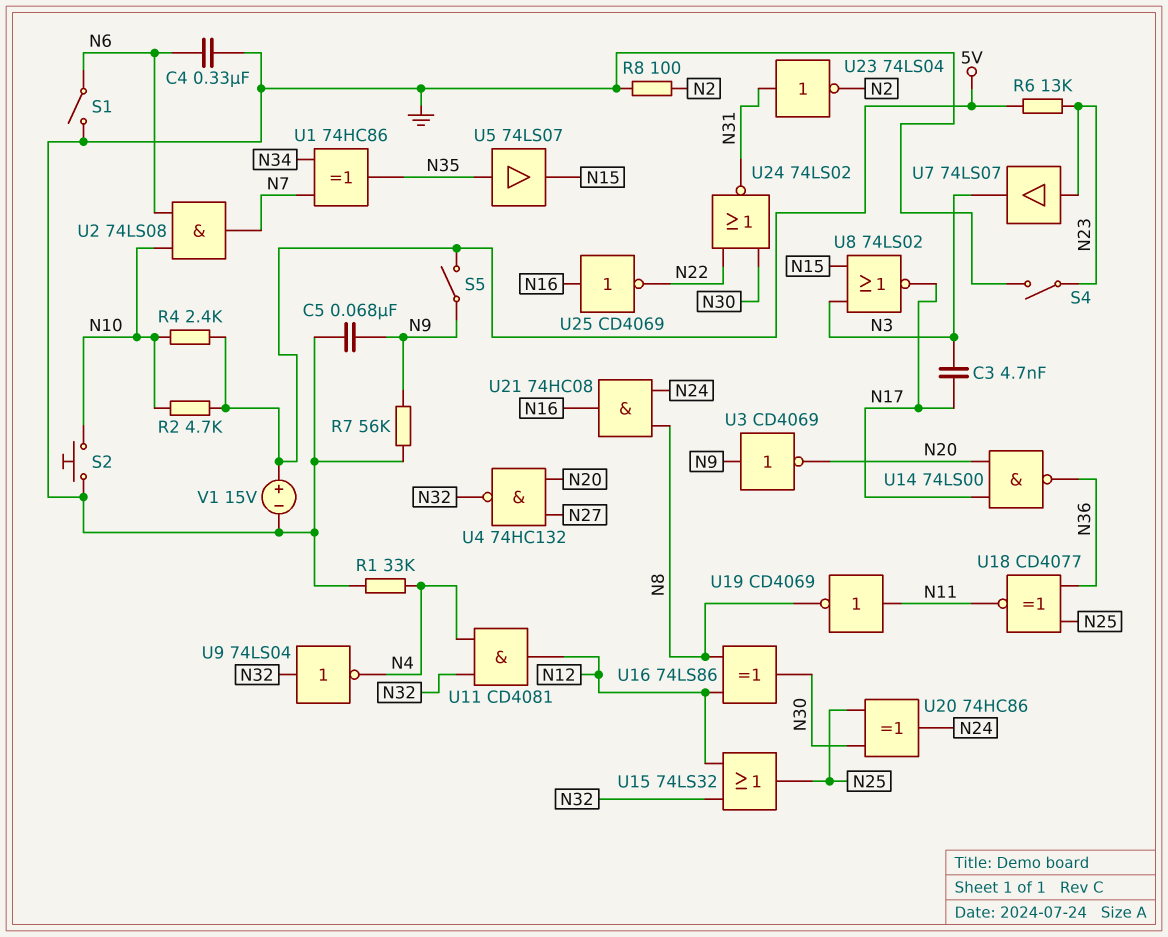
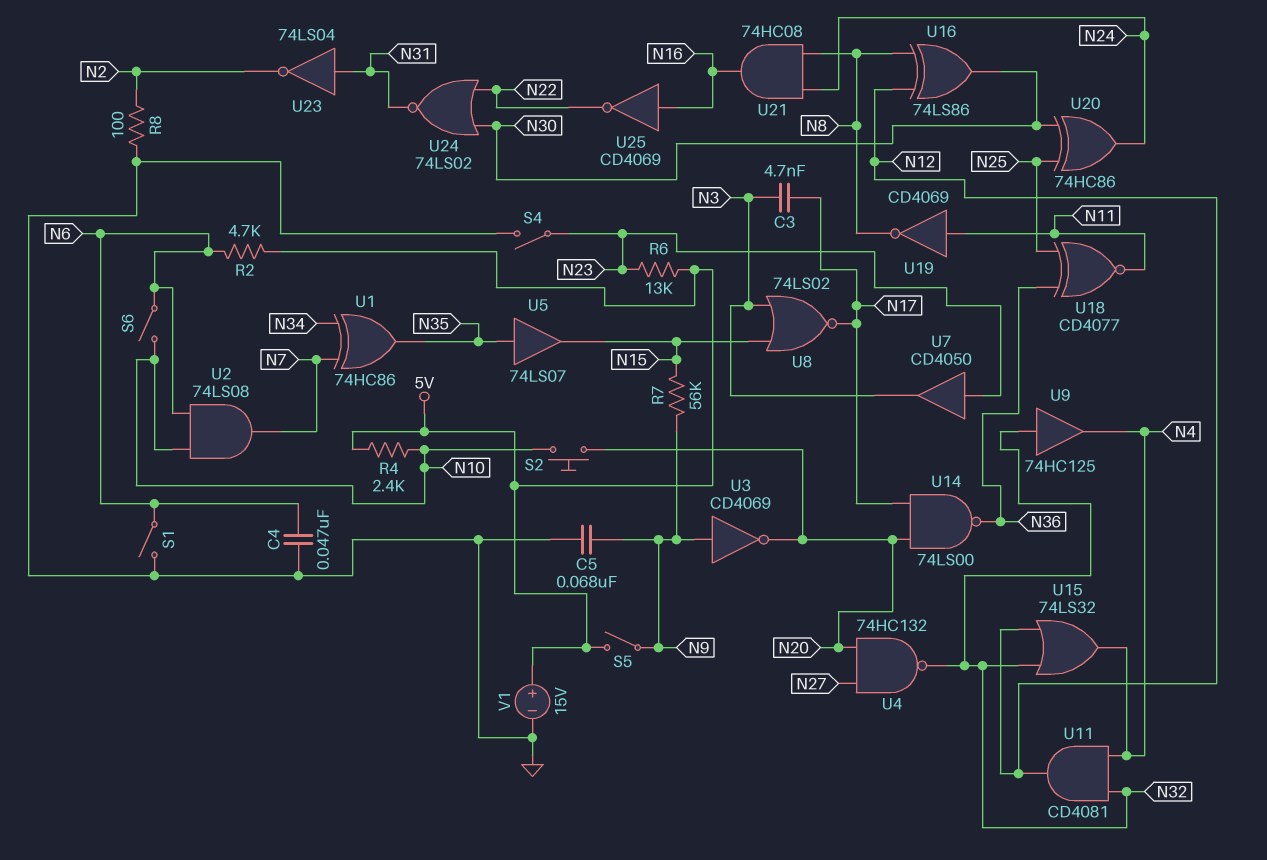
C4: 330nF (GND, N6) -> 47nF (GND, N6)
R1: 33k (GND, N4) -> none
R2: 4.7k (5V, N10) -> 4.7k (5V, N6)
R7: 56k (GND, N9) -> 56k (N9, N15)
S2: button (GND, N10) -> button (N10, N20)
S6: none -> switch (N6, N10)
U7: buffer 74LS07 (in N23, out N3) -> buffer CD4050 (in N23, out N3)
U9: NOT 74LS04 (in N32, out N4) -> buffer 74HC125 (in N32, out N4)
U15: OR 74LS32 (in N12, in N32, out N25) -> OR 74LS32 (in N12, in N32, out N4)

